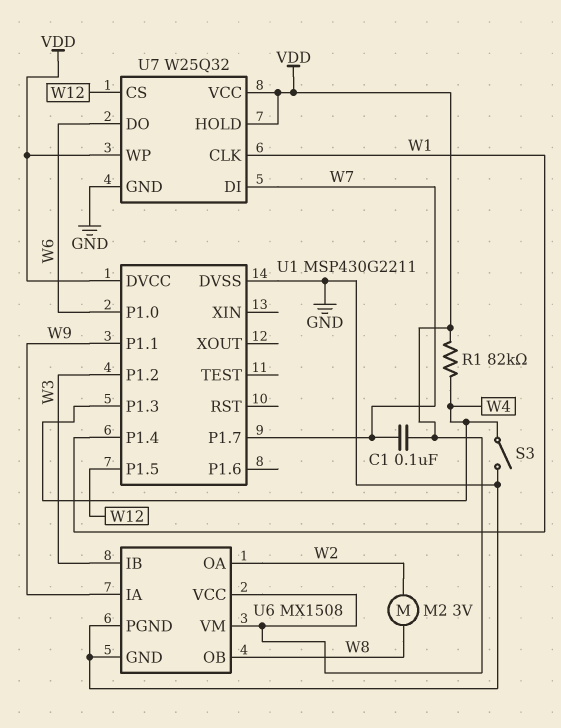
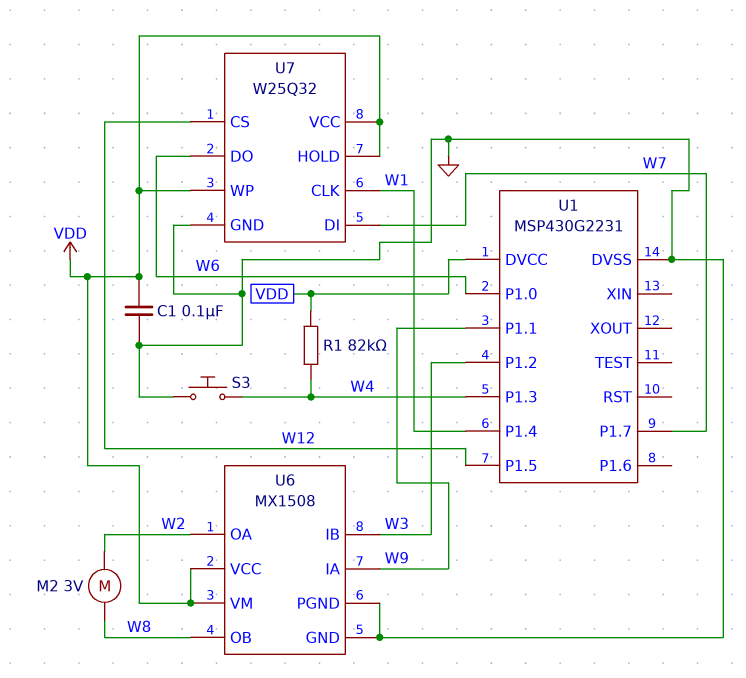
C1: 100nF (VDD, W7) -> 100nF (GND, VDD)
S3: switch (GND, W4) -> button (GND, W4)
U1: MSP430G2211 -> MSP430G2231

